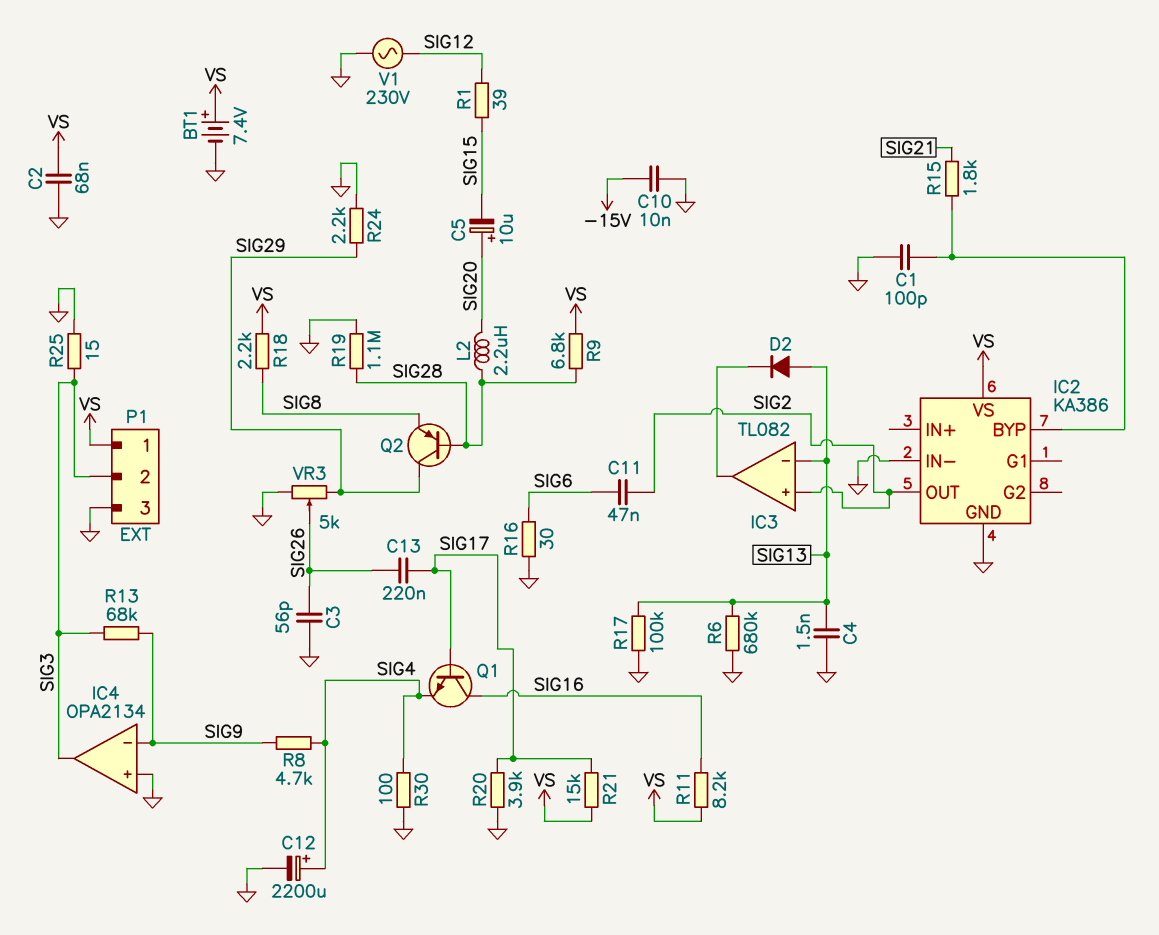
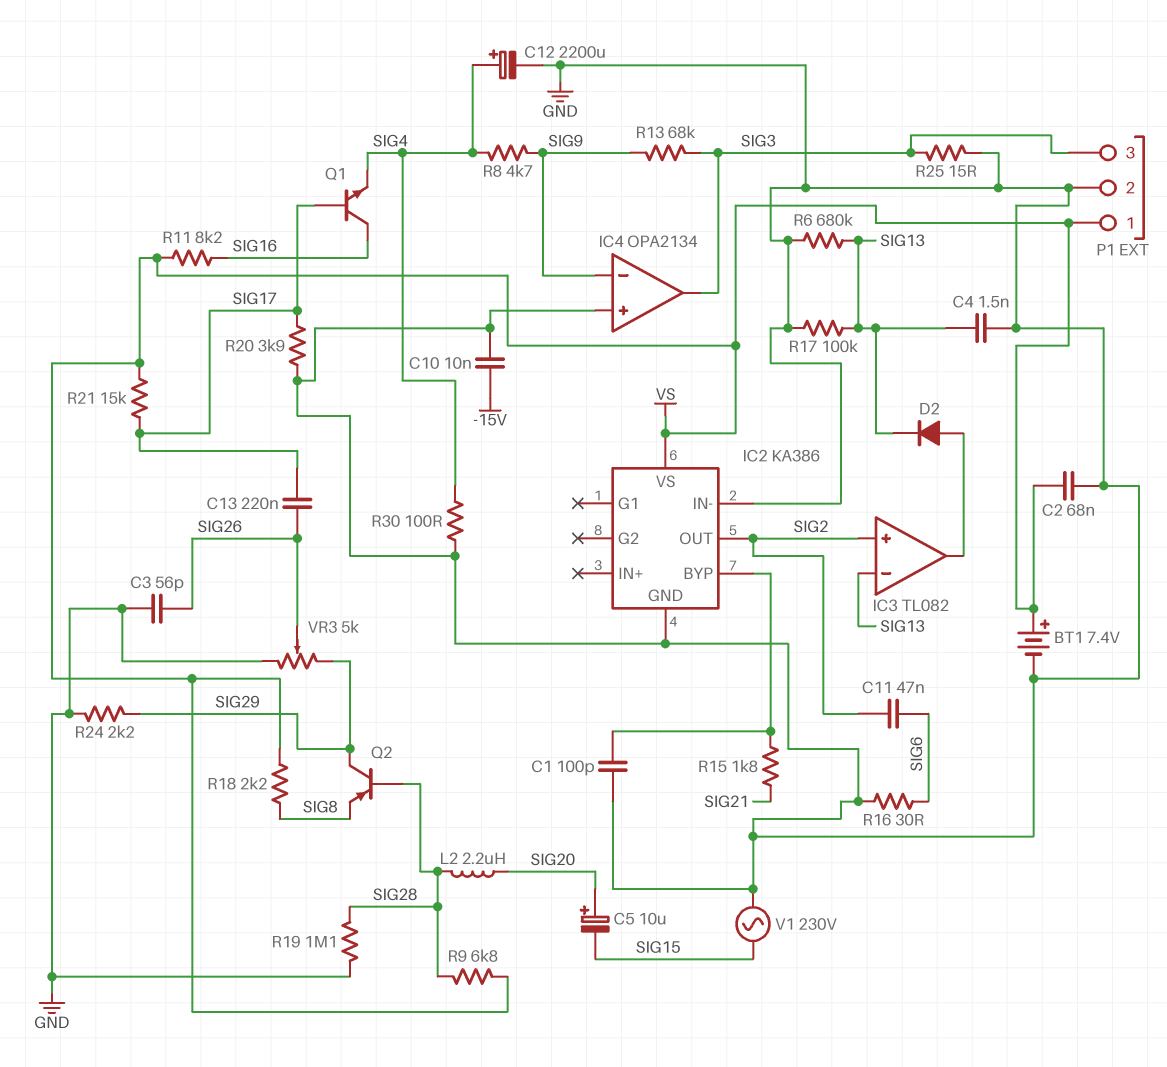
D2: diode (A SIG13, K IC3/out) -> diode (A IC3/out, K SIG13)
P1 pin 2: SIG3 -> GND
P1 pin 3: GND -> SIG3
R1: 39 (SIG12, SIG15) -> none
V1: AC 230V (GND, SIG12) -> AC 230V (GND, SIG15)

